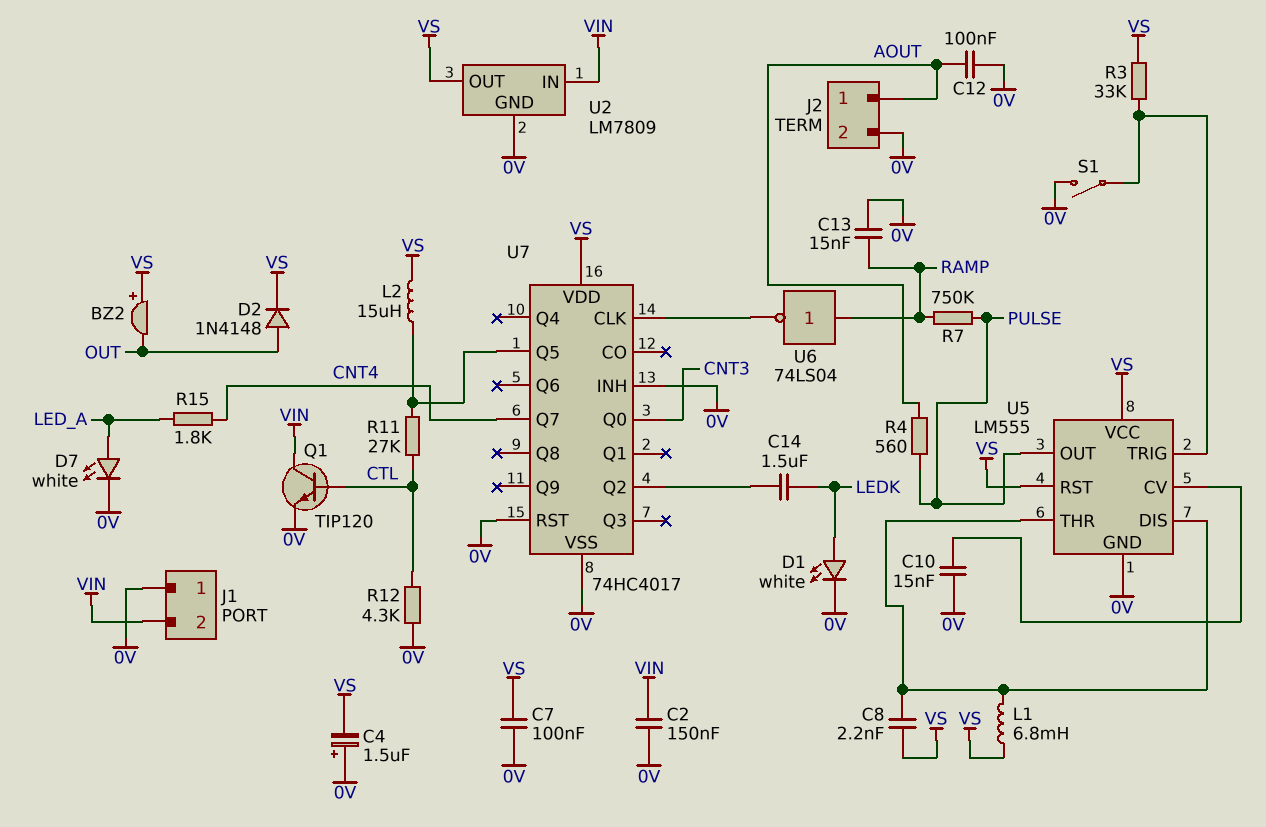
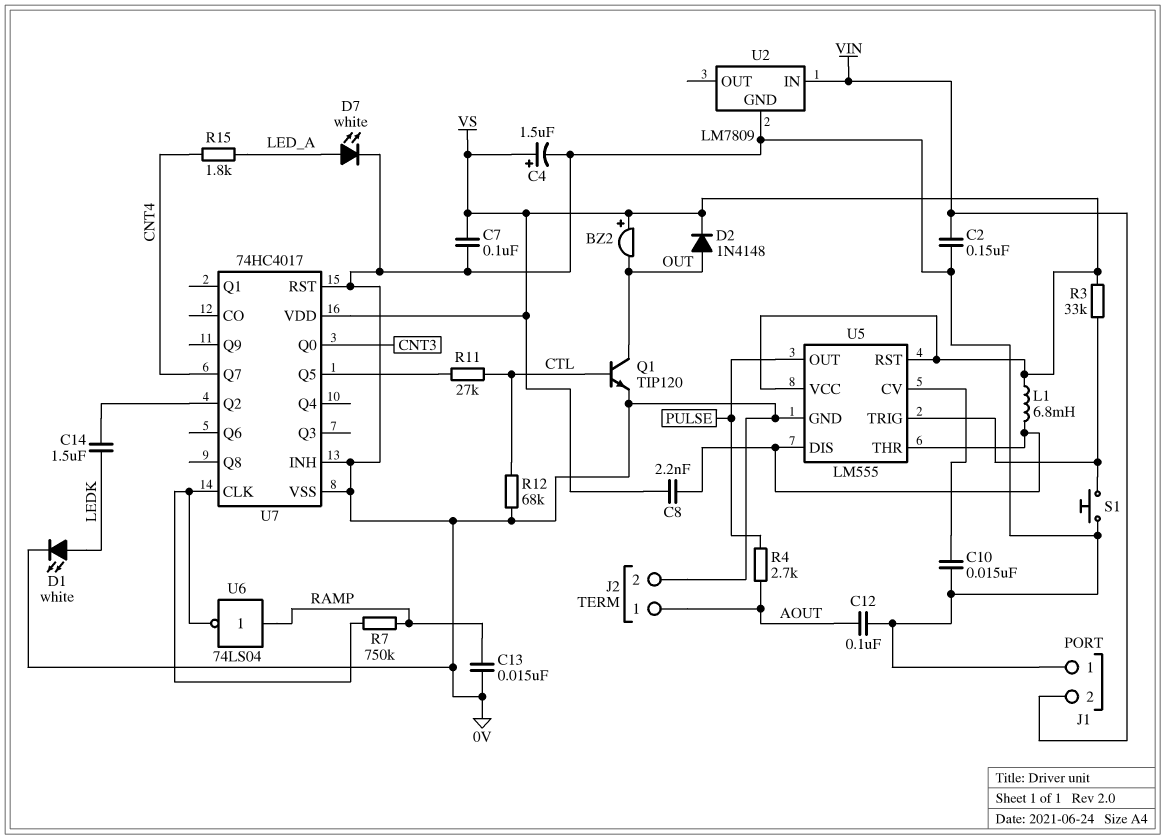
C4: 1.5uF (plus 0V, minus VS) -> 1.5uF (plus VS, minus 0V)
L2: 15uH (U7/Q5, VS) -> none
Q1: NPN TIP120 (B CTL, C VIN, E 0V) -> NPN TIP120 (B CTL, C OUT, E 0V)
R4: 560 (AOUT, PULSE) -> 2.7k (AOUT, PULSE)
R7: 750k (PULSE, RAMP) -> 750k (RAMP, U7/CLK)
R12: 4.3k (0V, CTL) -> 68k (0V, CTL)
S1: switch (0V, U5/TRIG) -> button (0V, U5/TRIG)
U2 pin OUT: VS -> none

